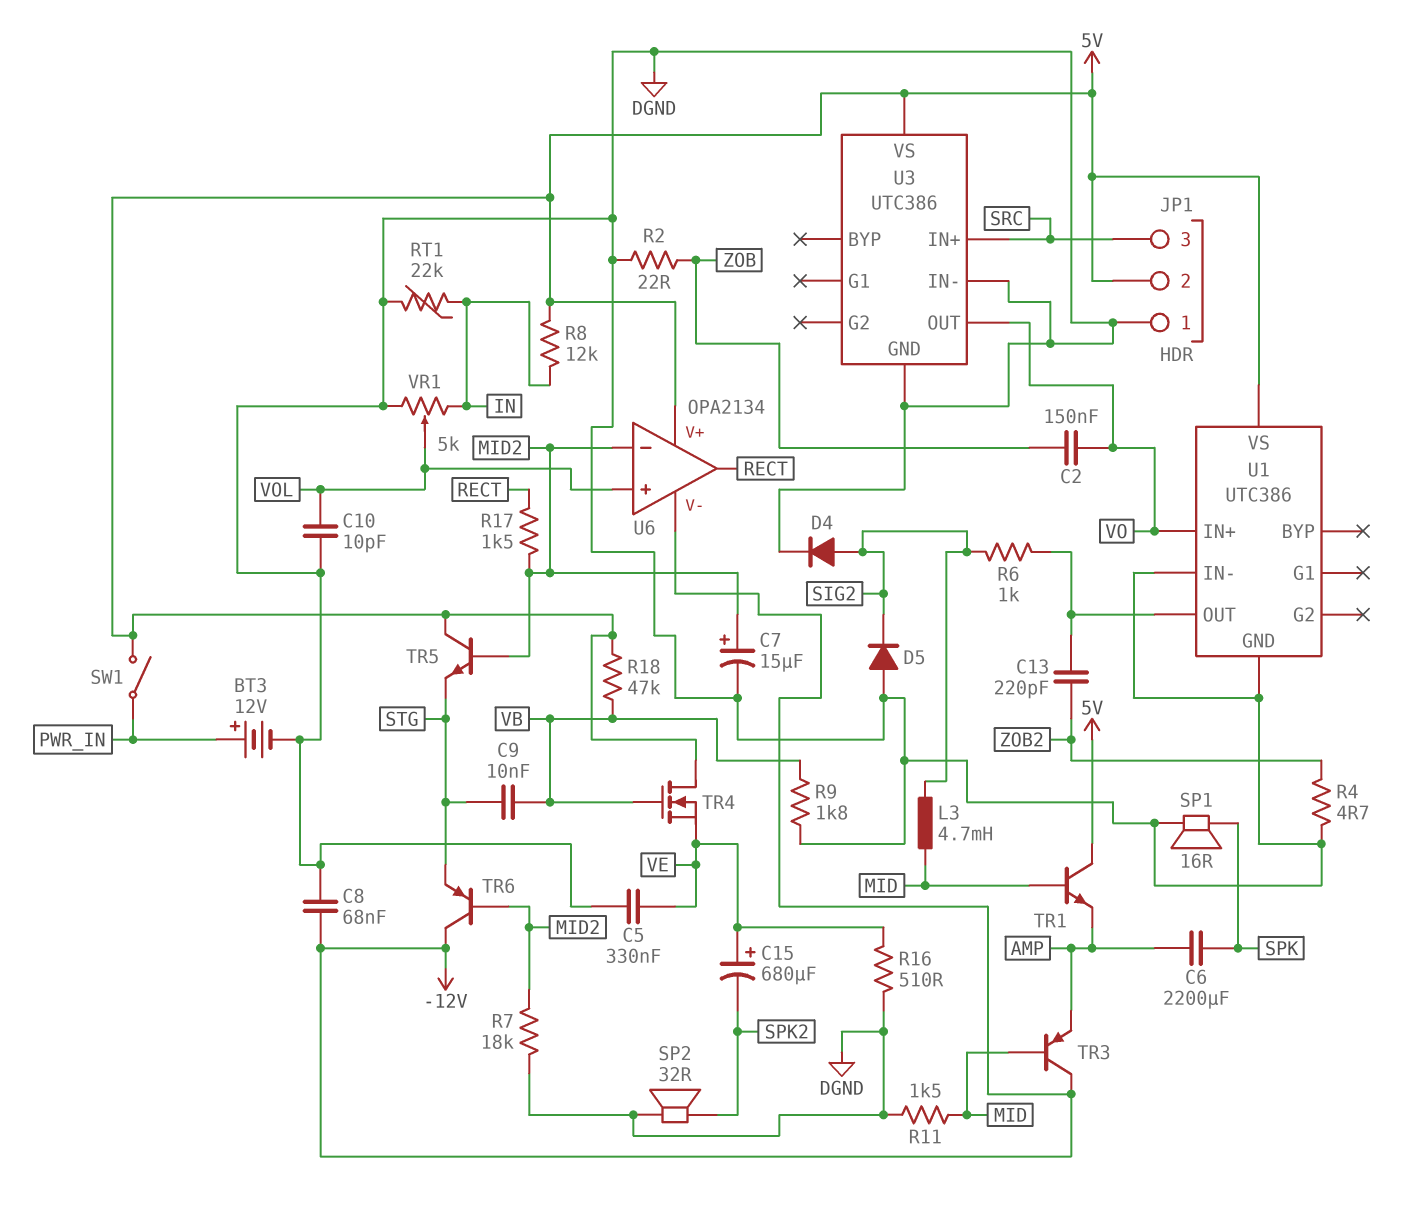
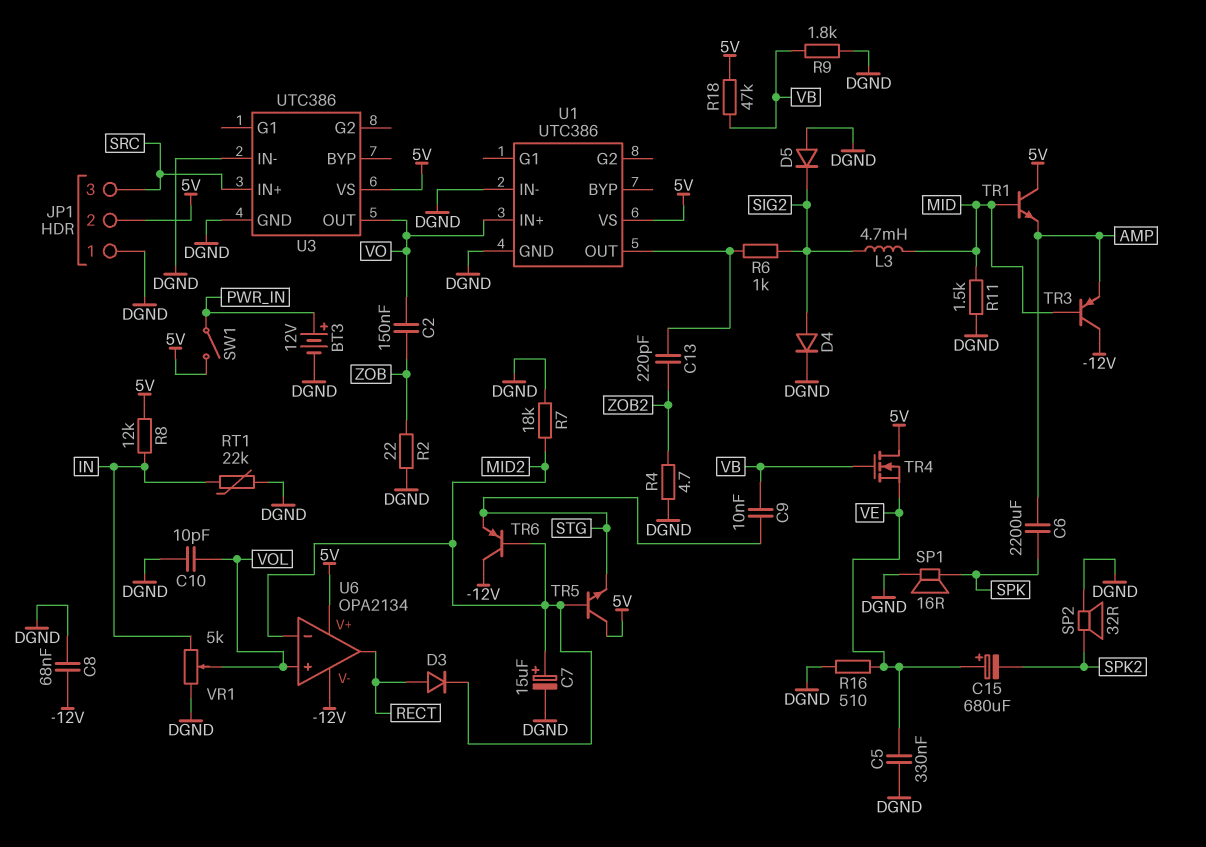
D3: none -> diode (A RECT, K MID2)
R17: 1.5k (MID2, RECT) -> none

